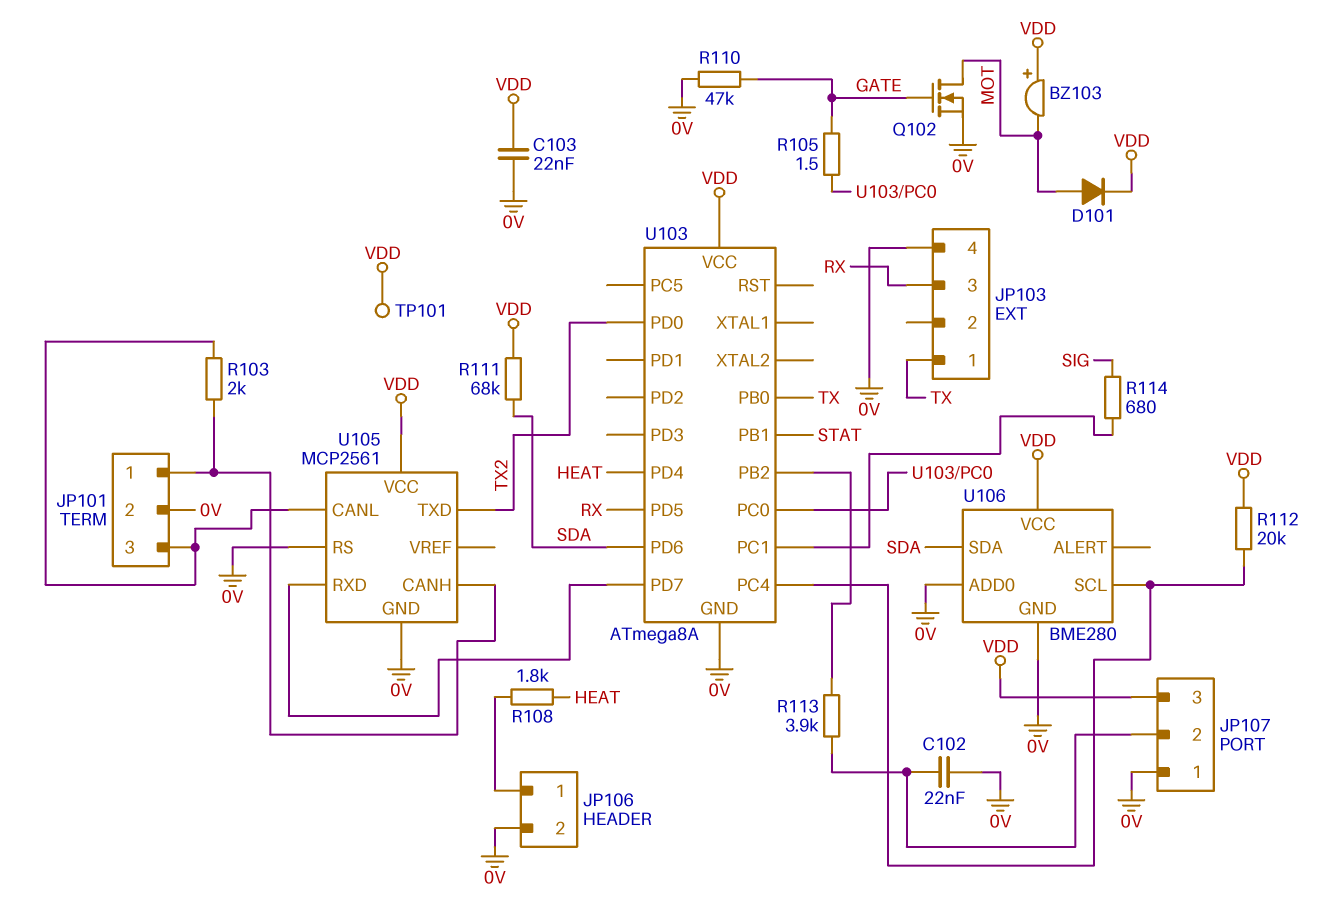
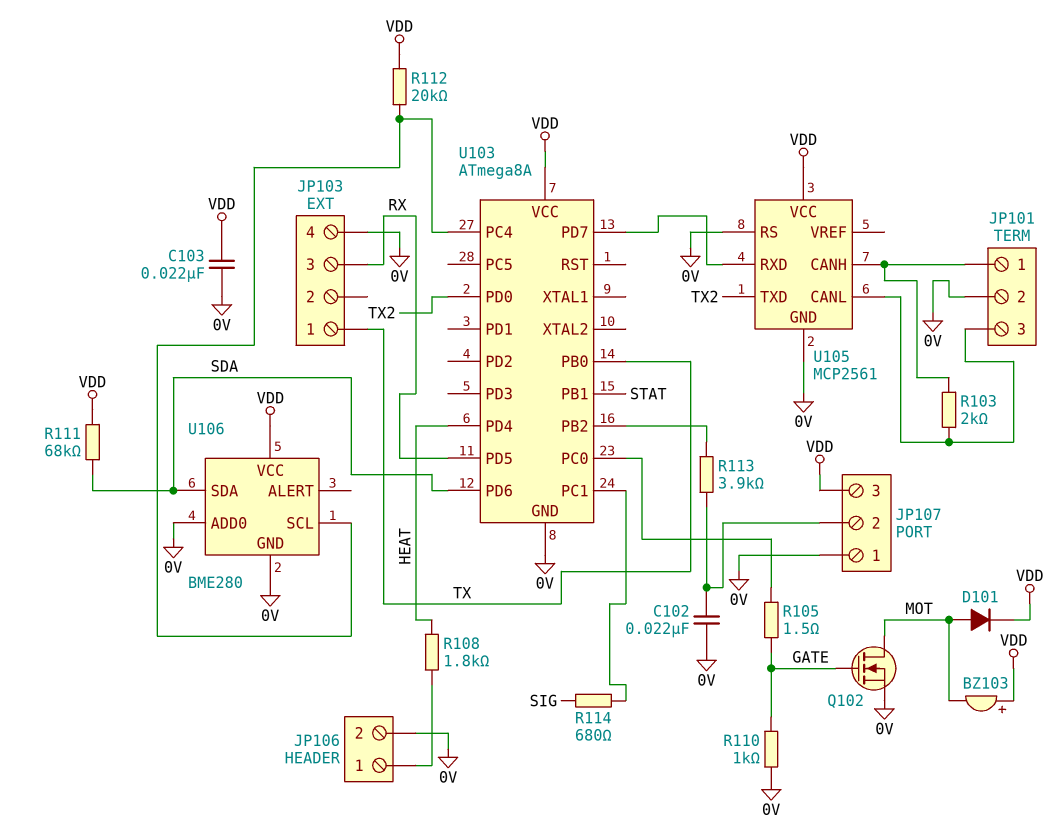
R110: 47k (0V, GATE) -> 1k (0V, GATE)
TP101: test point (VDD) -> none

